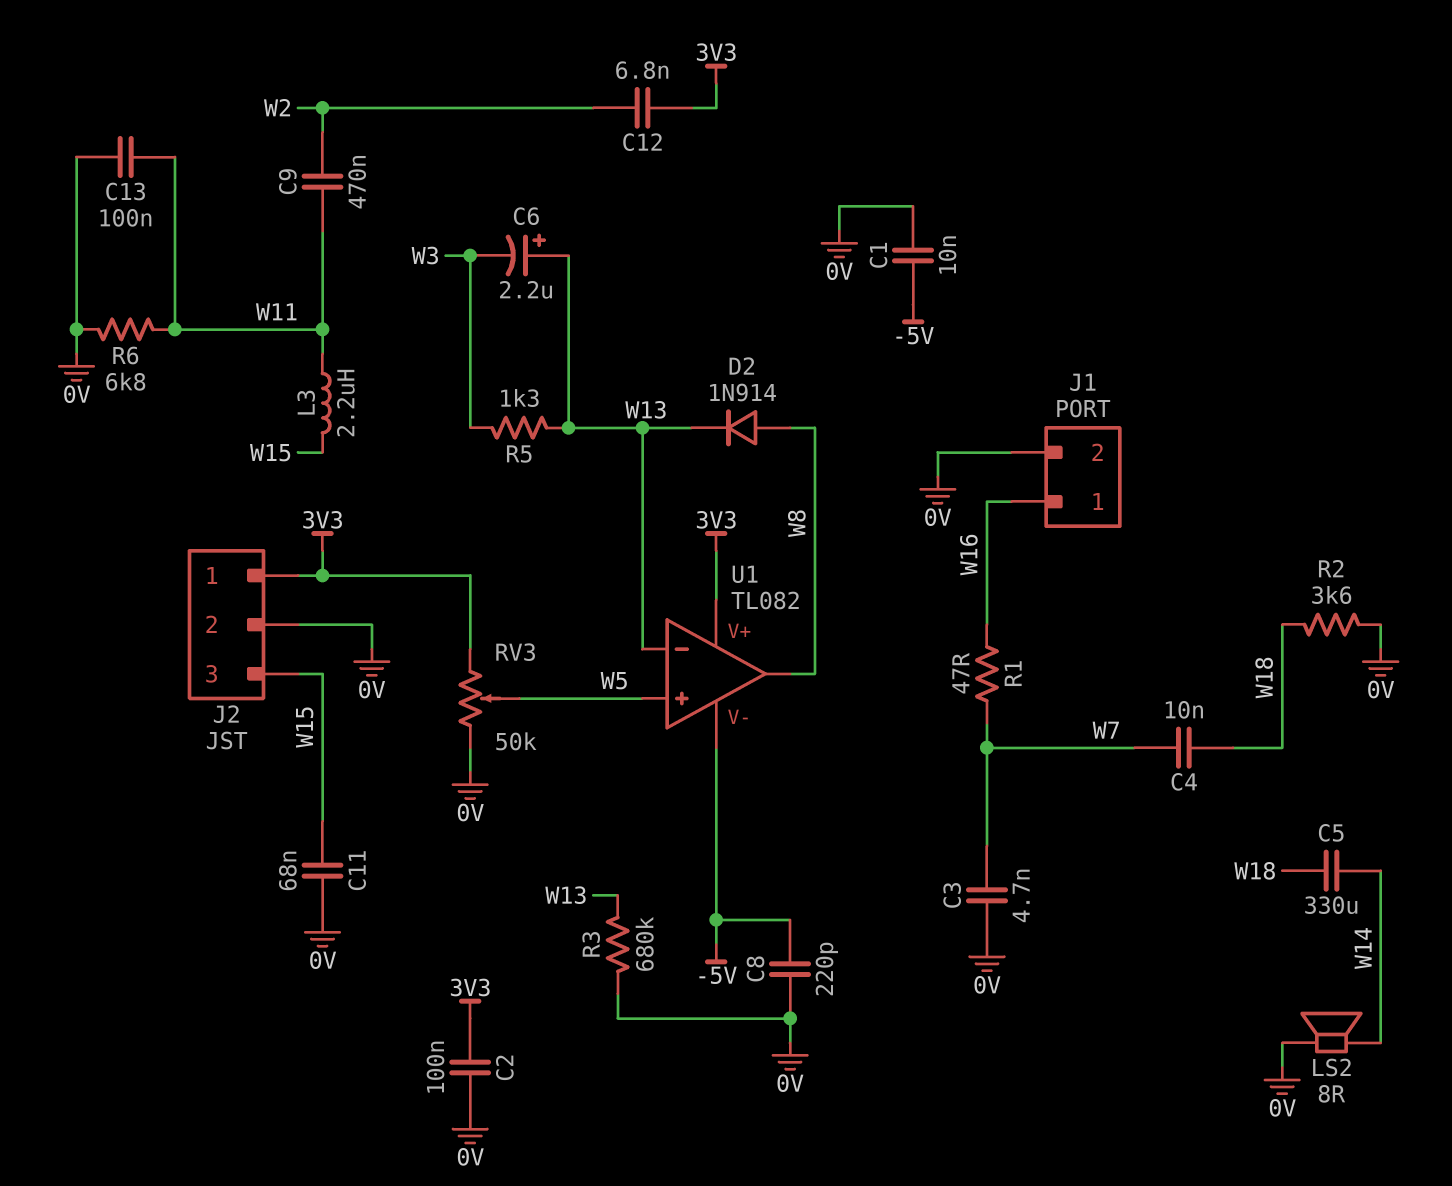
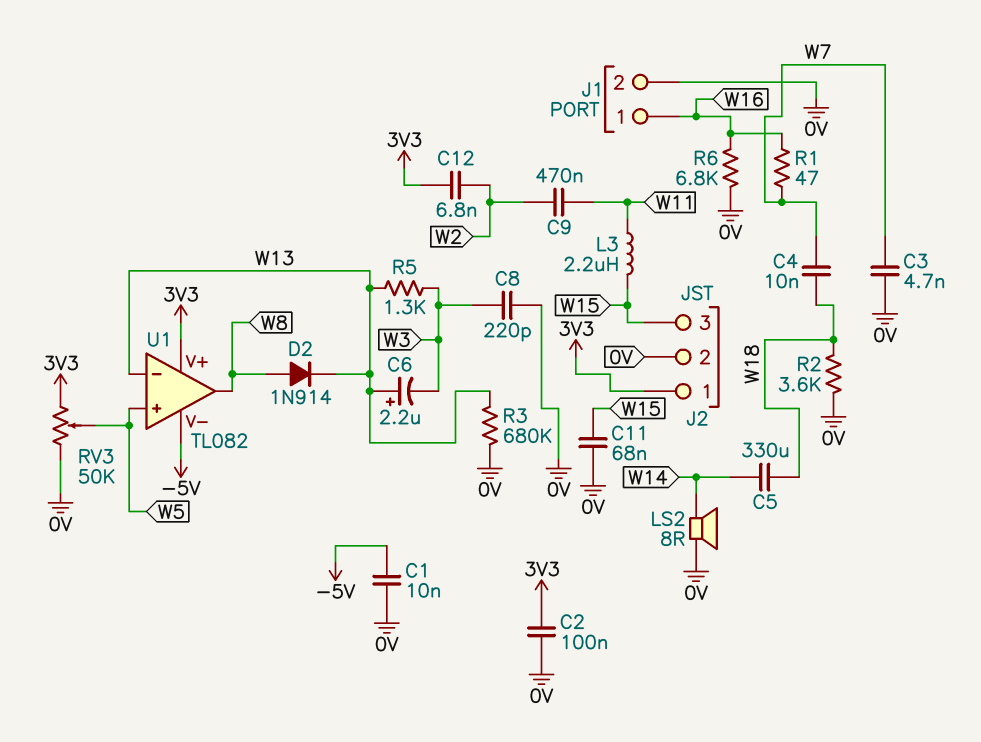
C8: 220pF (-5V, 0V) -> 220pF (0V, W3)
C13: 100nF (0V, W11) -> none
R6: 6.8k (0V, W11) -> 6.8k (0V, W16)

